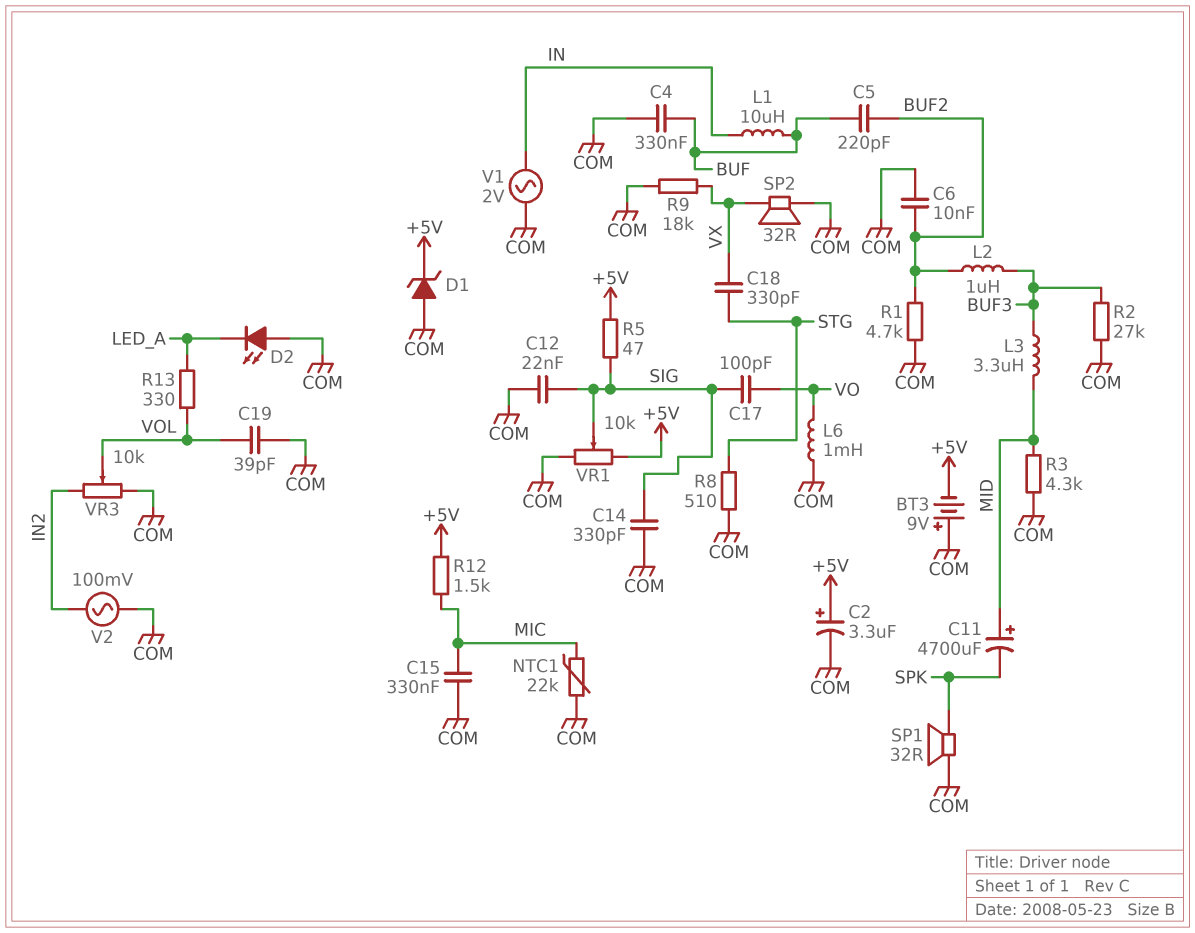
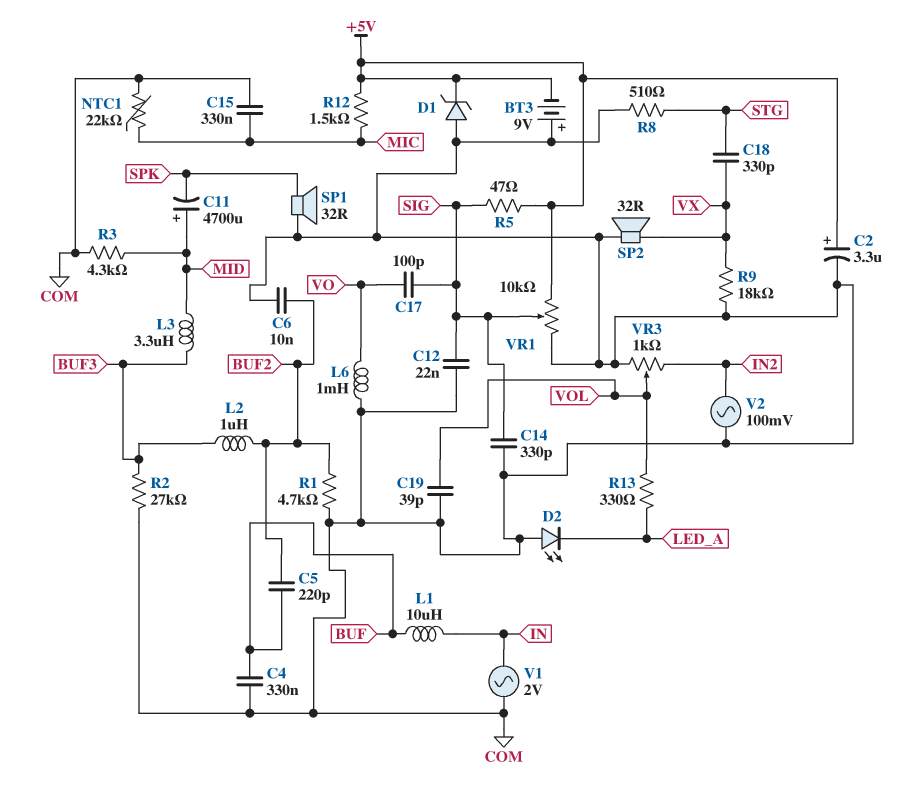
VR3: 10k (COM, IN2, wiper VOL) -> 1k (COM, IN2, wiper VOL)

